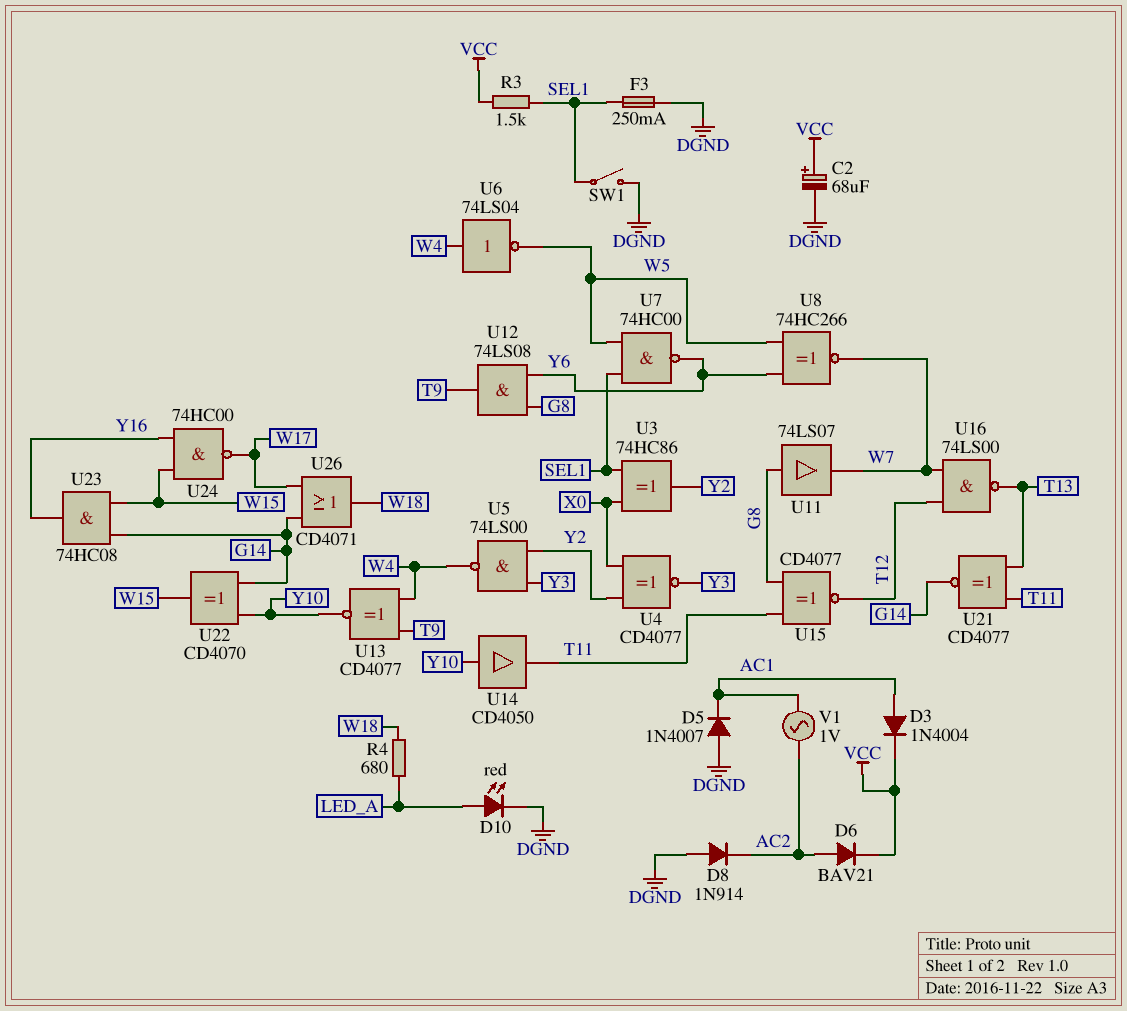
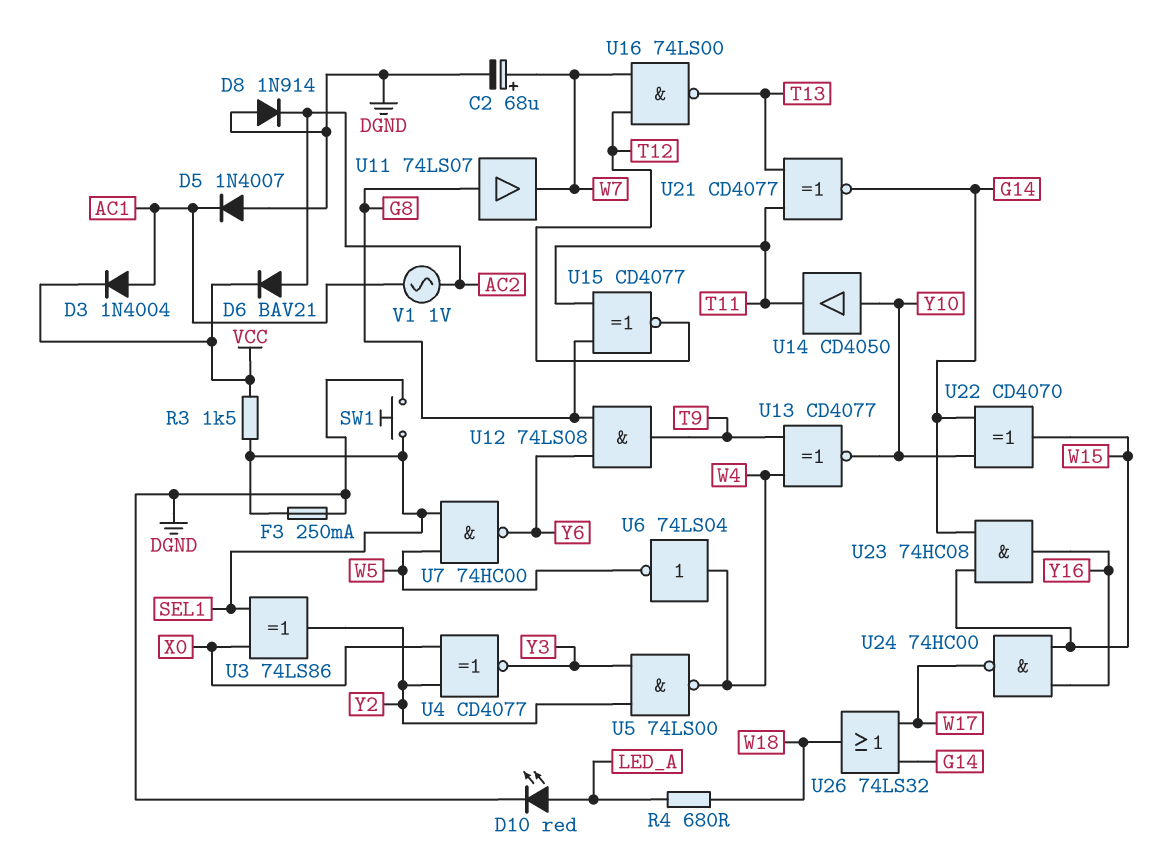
C2: 68uF (plus VCC, minus DGND) -> 68uF (plus W7, minus DGND)
SW1: switch (DGND, SEL1) -> button (DGND, SEL1)
U3: XOR 74HC86 (in SEL1, in X0, out Y2) -> XOR 74LS86 (in SEL1, in X0, out Y2)
U8: XNOR 74HC266 (in W5, in Y6, out W7) -> none
U26: OR CD4071 (in G14, in W17, out W18) -> OR 74LS32 (in G14, in W17, out W18)

